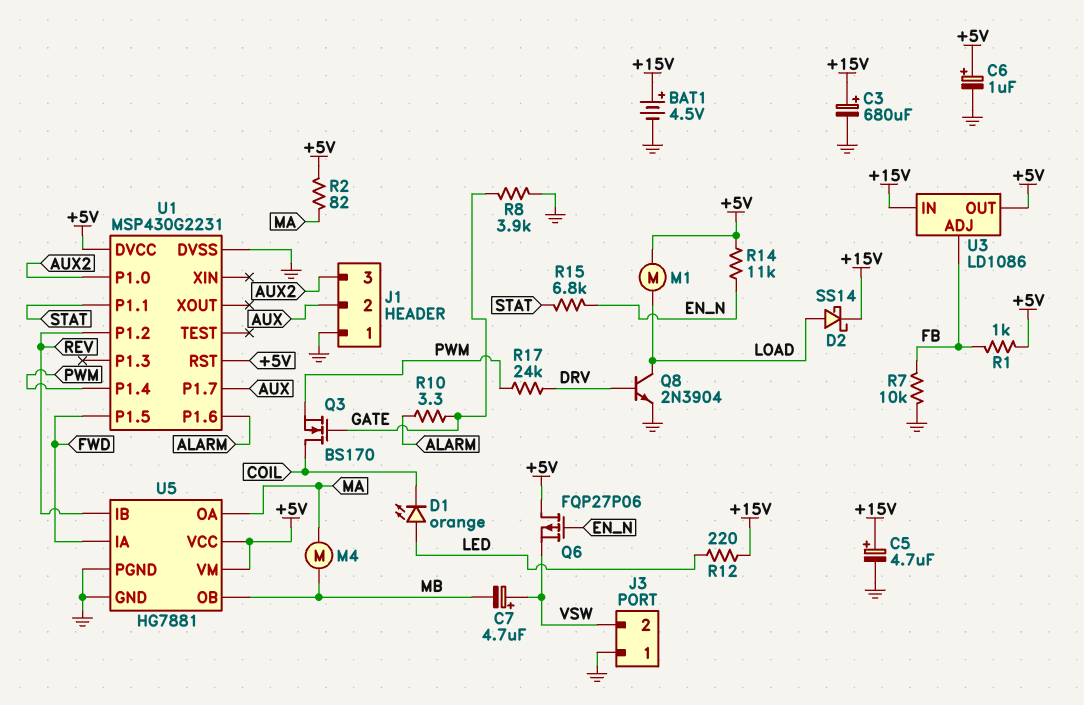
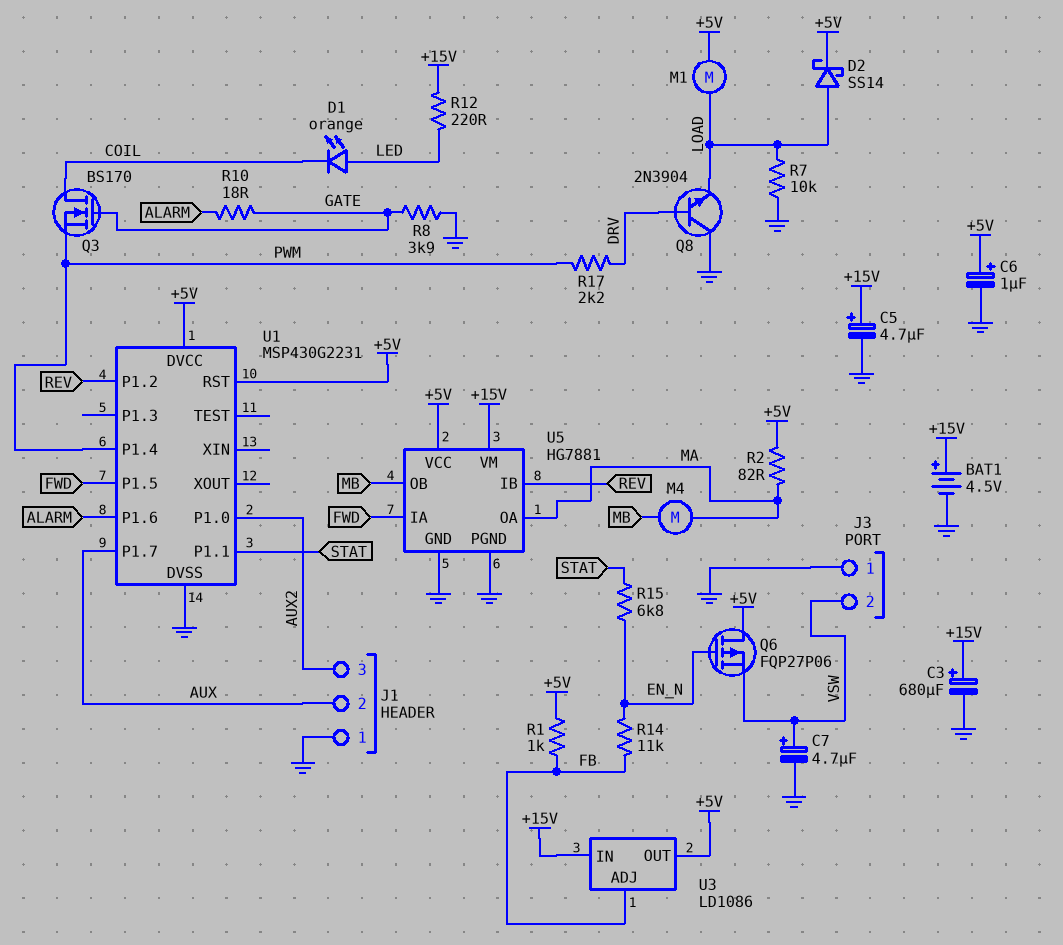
C7: 4.7uF (plus VSW, minus MB) -> 4.7uF (plus VSW, minus GND)
D2: schottky SS14 (A LOAD, K +15V) -> schottky SS14 (A LOAD, K +5V)
Q8: NPN 2N3904 (B DRV, C LOAD, E GND) -> NPN 2N3904 (B DRV, C GND, E LOAD)
R7: 10k (FB, GND) -> 10k (GND, LOAD)
R10: 3.3 (ALARM, GATE) -> 18 (ALARM, GATE)
R14: 11k (+5V, EN_N) -> 11k (EN_N, FB)
R17: 24k (DRV, PWM) -> 2.2k (DRV, PWM)
U5 pin VM: +5V -> +15V

